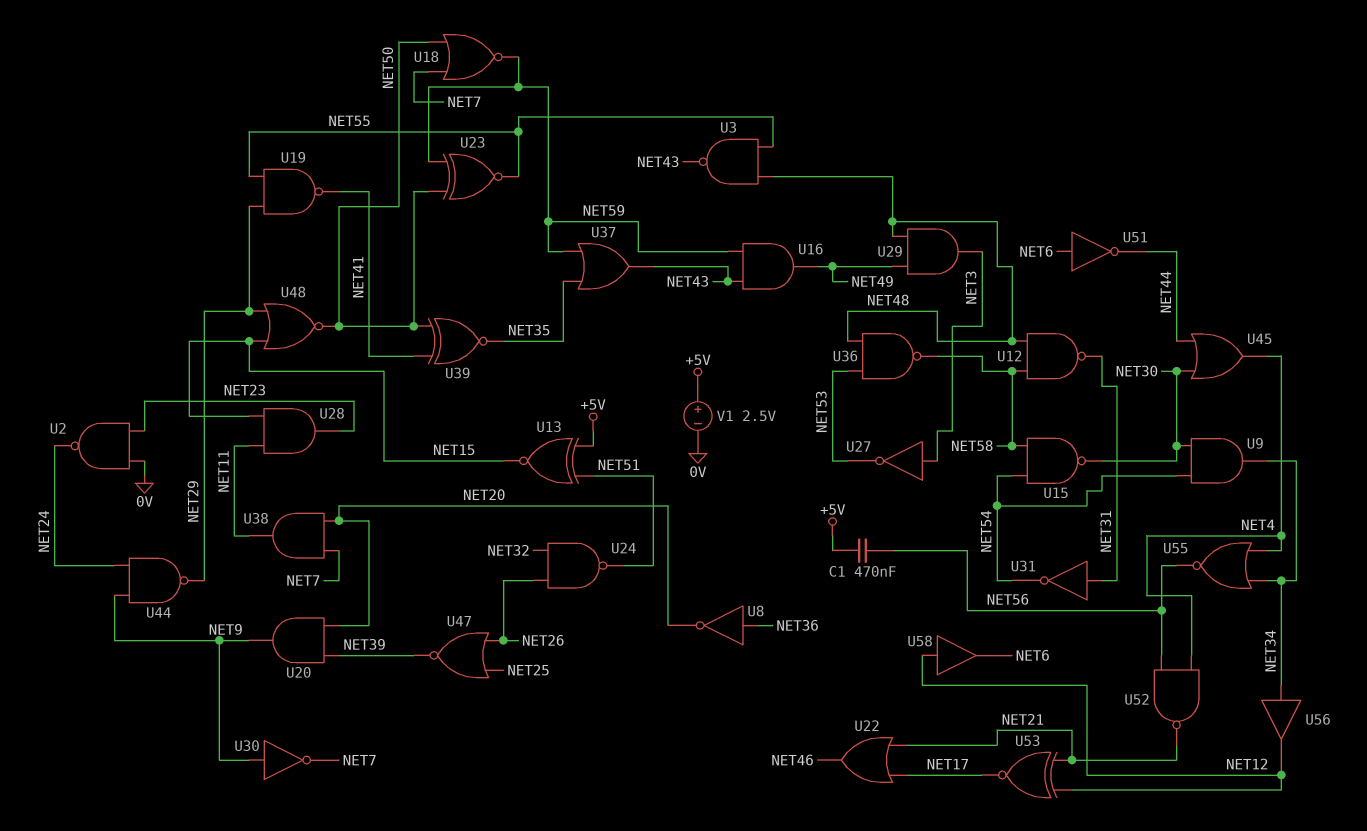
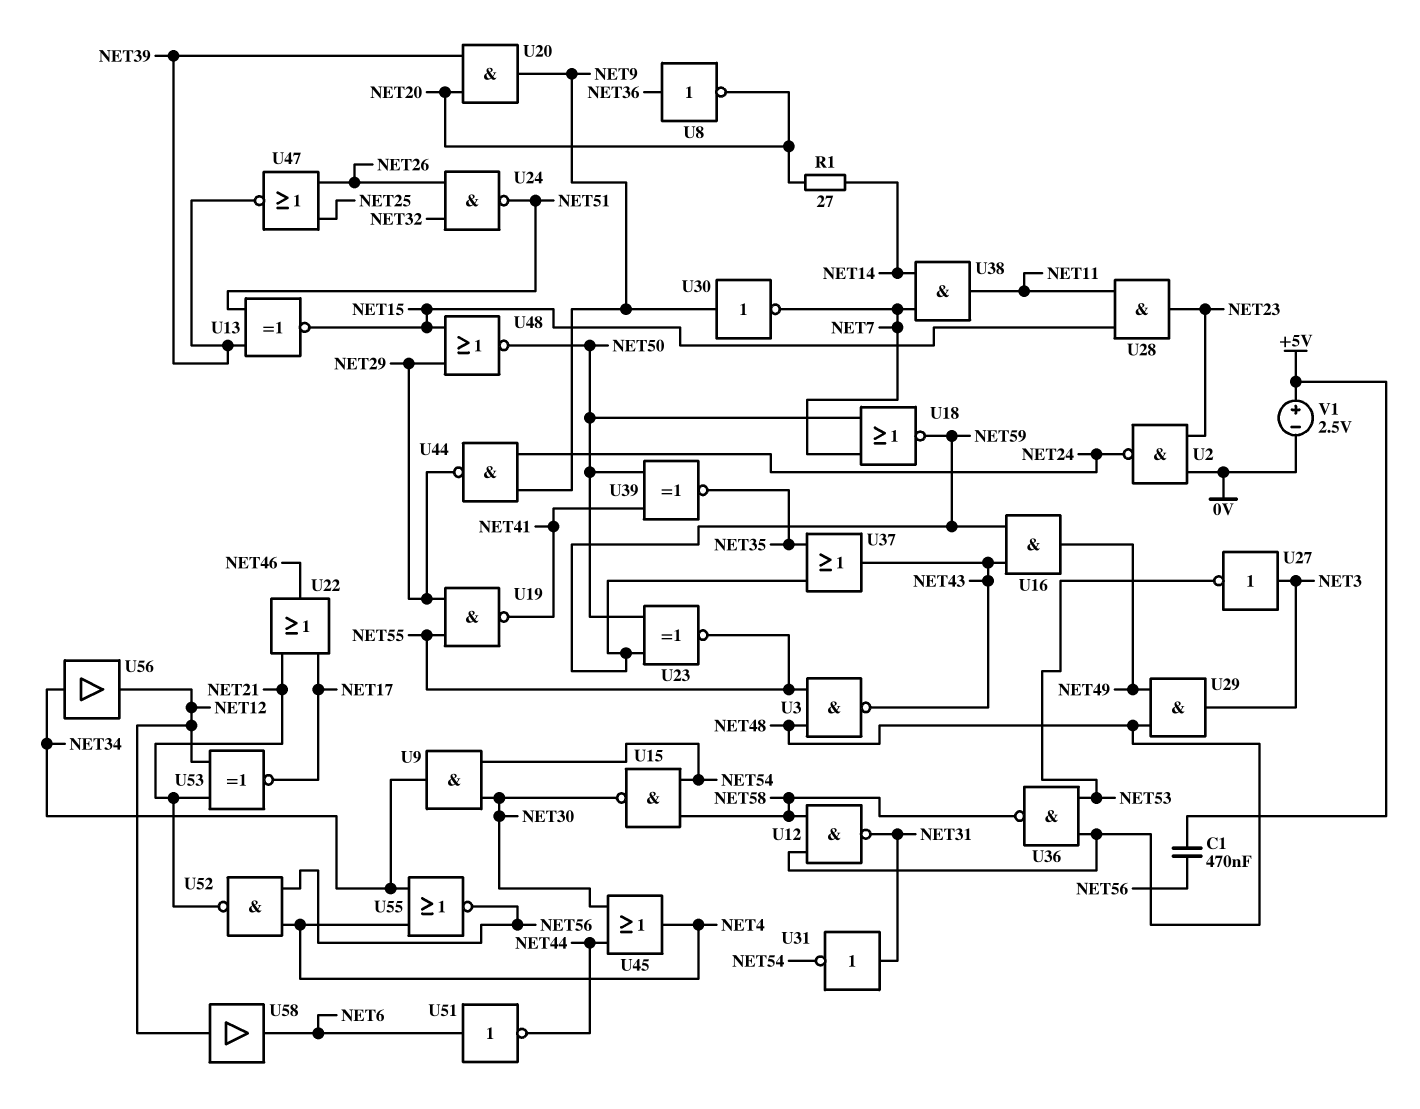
R1: none -> 27 (NET14, NET20)
U13: XNOR (in +5V, in NET51, out NET15) -> XNOR (in NET39, in NET51, out NET15)
U38: AND (in NET7, in NET20, out NET11) -> AND (in NET7, in NET14, out NET11)

